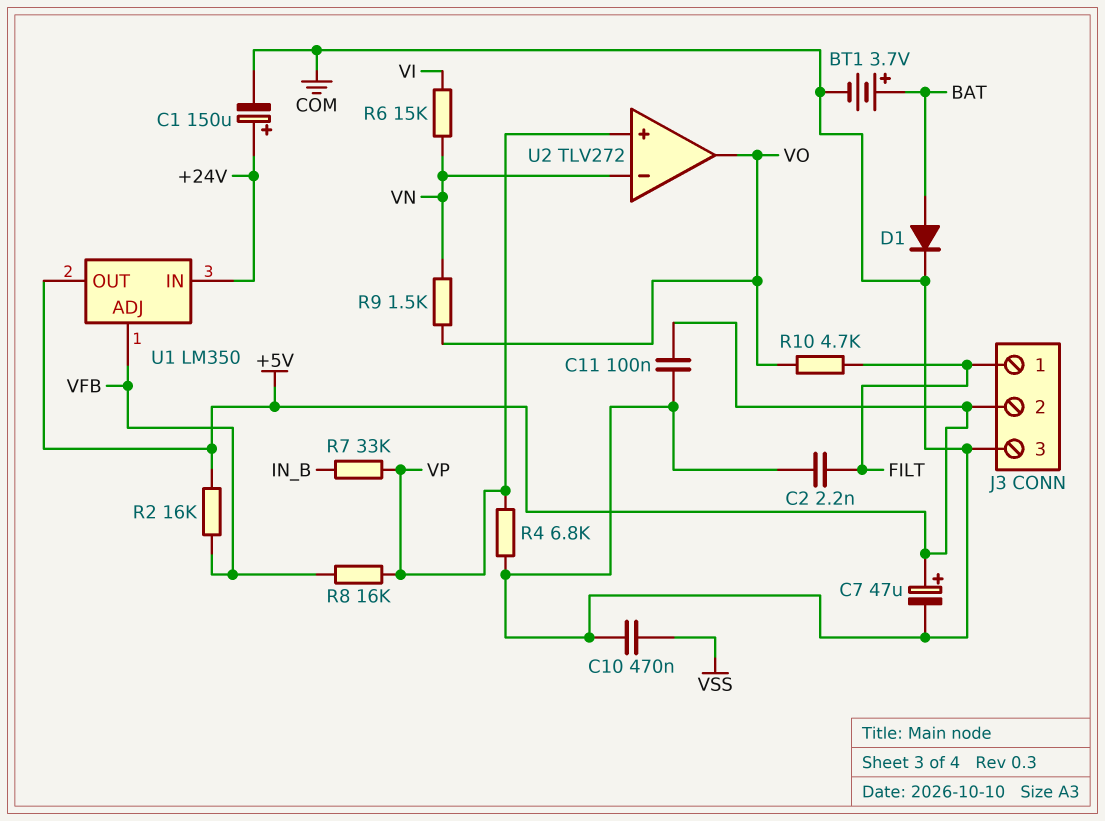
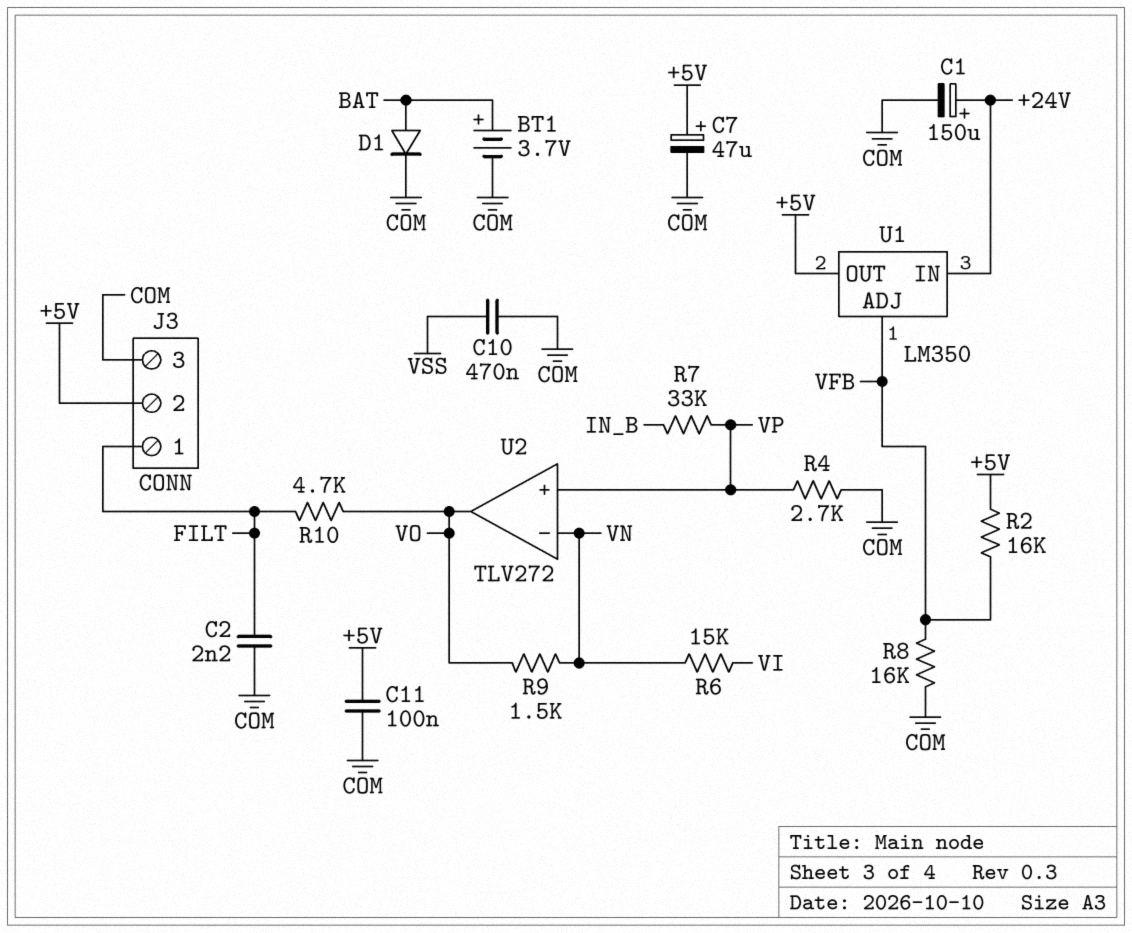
R4: 6.8k (COM, VP) -> 2.7k (COM, VP)
R8: 16k (VFB, VP) -> 16k (COM, VFB)

